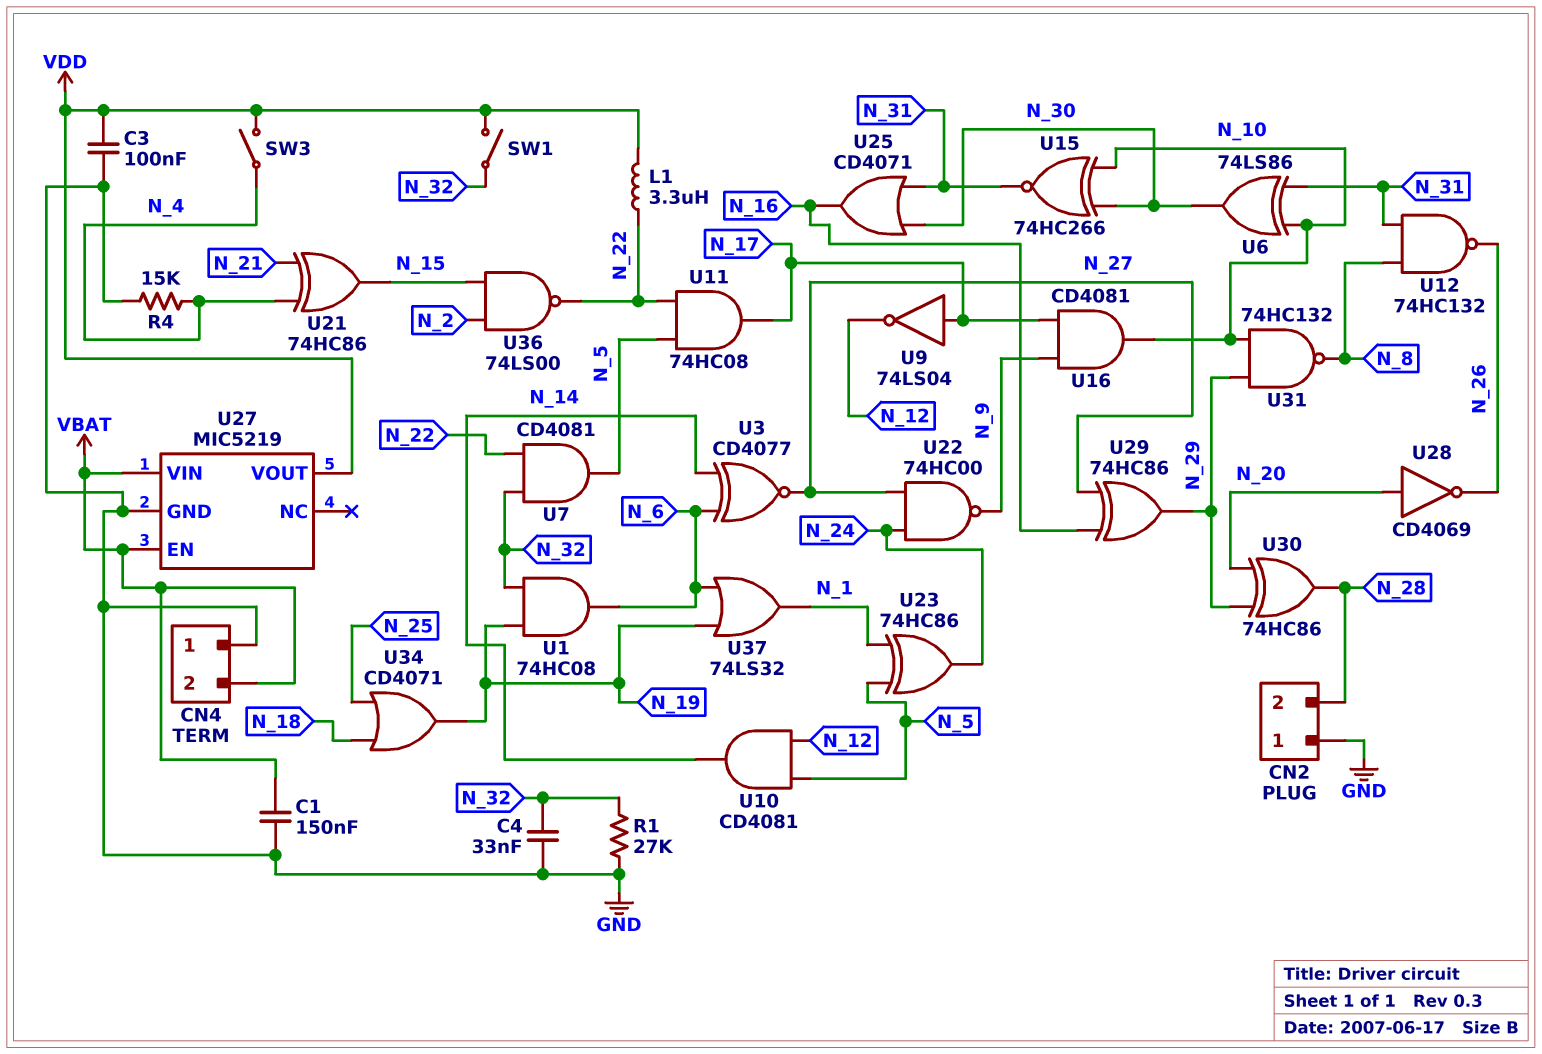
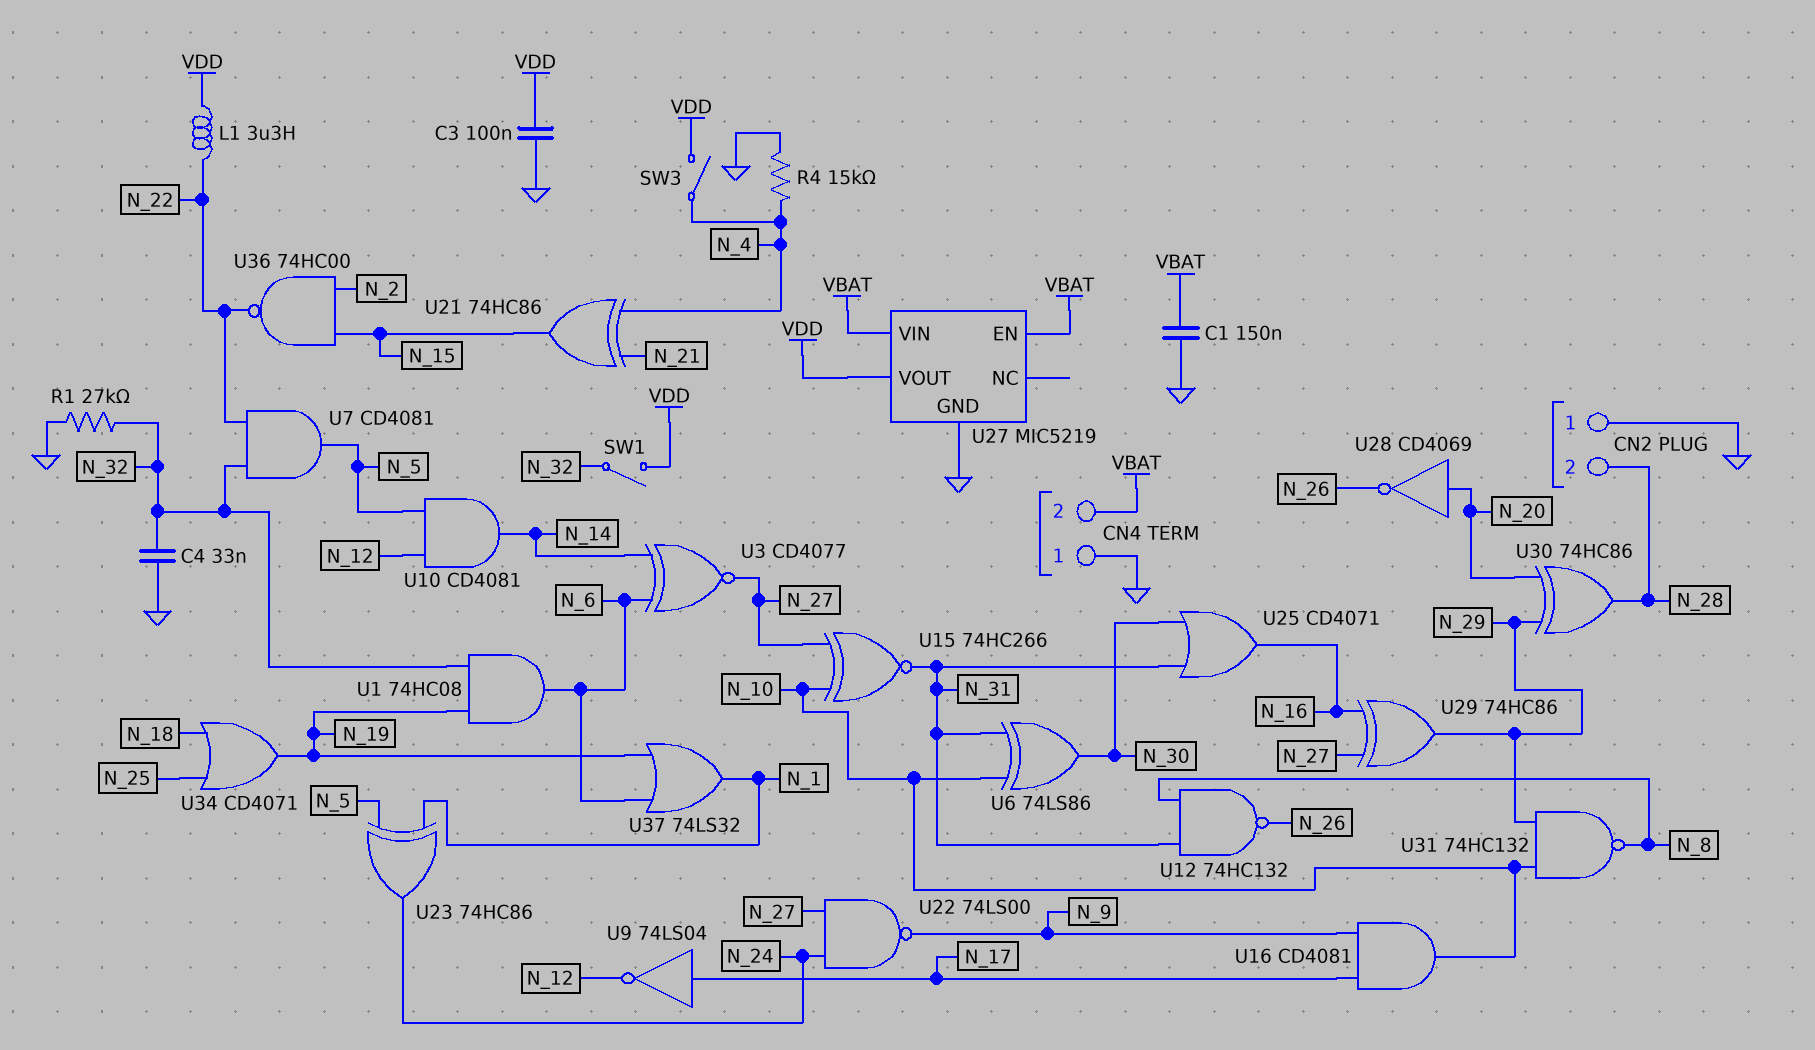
U11: AND 74HC08 (in N_5, in N_22, out N_17) -> none
U15: XNOR 74HC266 (in N_10, in N_30, out N_31) -> XNOR 74HC266 (in N_10, in N_27, out N_31)
U22: NAND 74HC00 (in N_24, in N_27, out N_9) -> NAND 74LS00 (in N_24, in N_27, out N_9)
U36: NAND 74LS00 (in N_2, in N_15, out N_22) -> NAND 74HC00 (in N_2, in N_15, out N_22)

